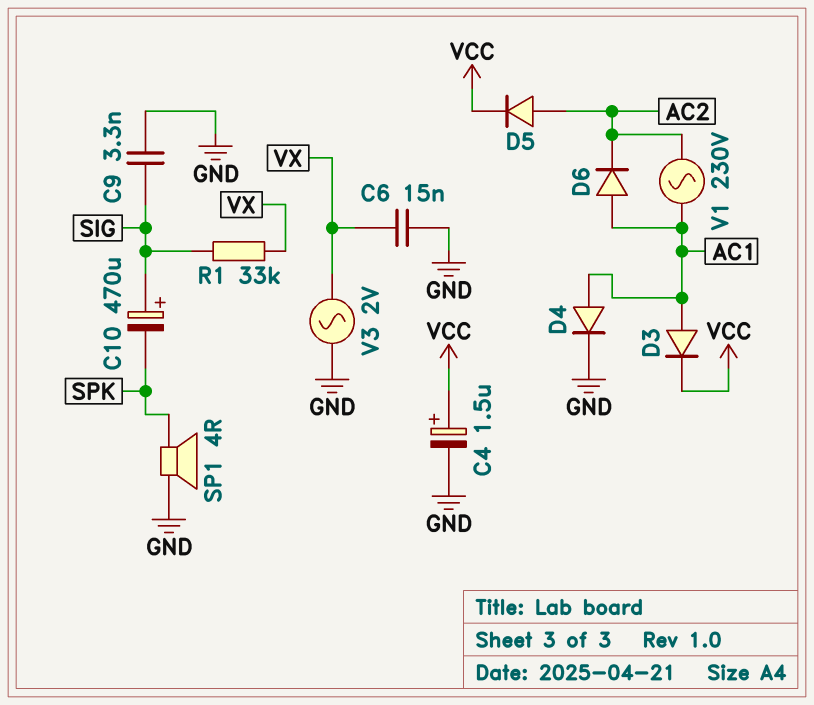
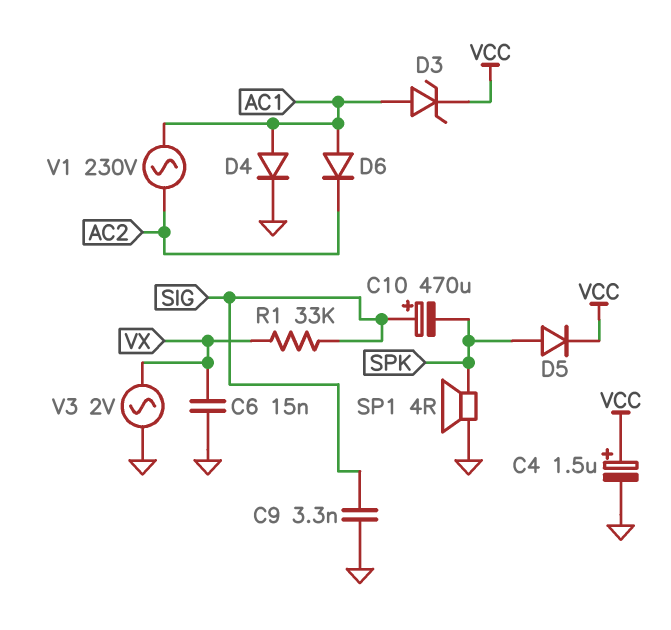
D3: diode (A AC1, K VCC) -> zener (A AC1, K VCC)
D5: diode (A AC2, K VCC) -> diode (A SPK, K VCC)

